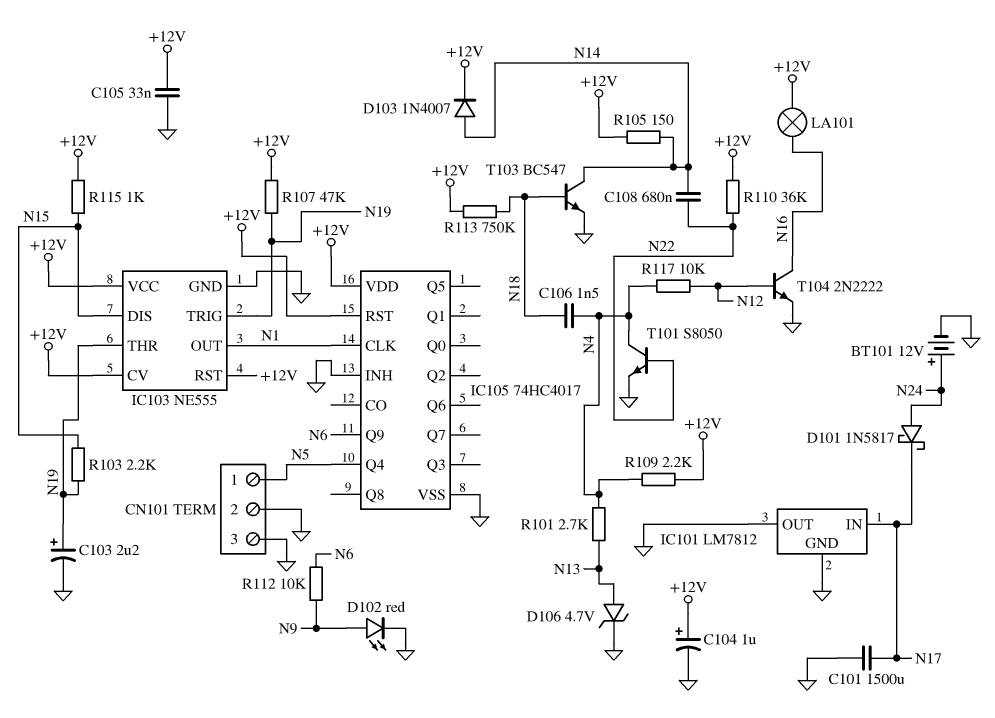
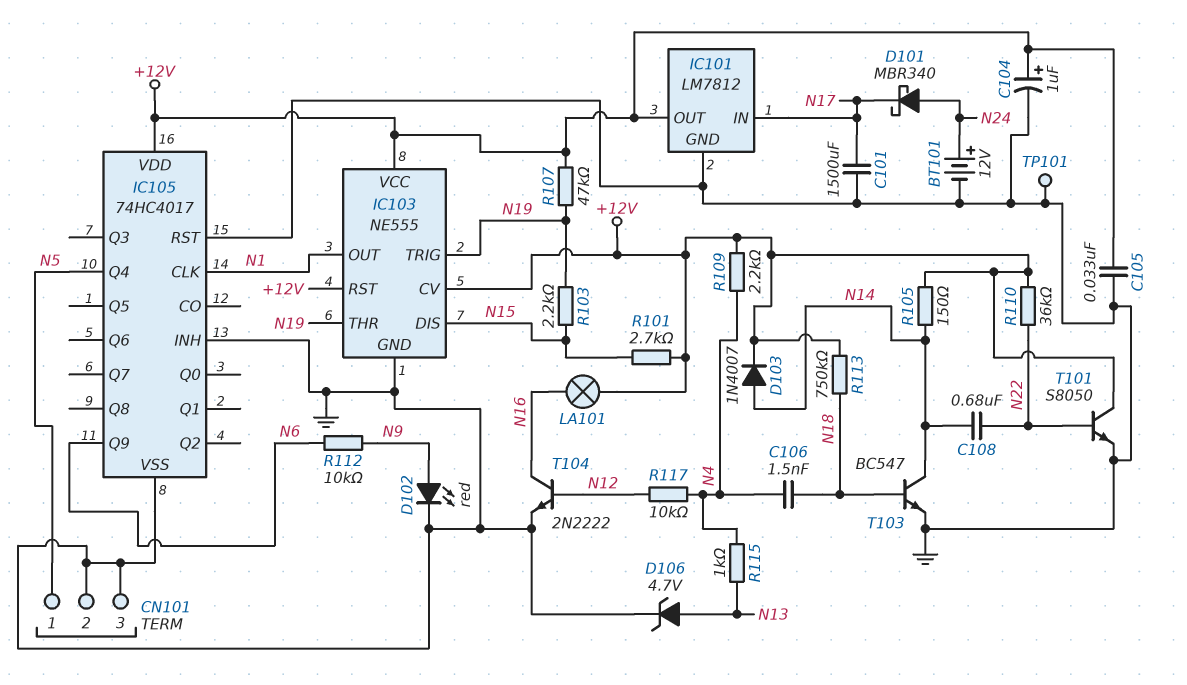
C103: 2.2uF (plus N19, minus GND) -> none
D101: schottky 1N5817 (A N24, K N17) -> schottky MBR340 (A N24, K N17)
IC101 pin OUT: GND -> +12V
IC105 pin RST: +12V -> GND
R101: 2.7k (N4, N13) -> 2.7k (+12V, N15)
R115: 1k (+12V, N15) -> 1k (N4, N13)
T101: NPN S8050 (B N22, C N4, E GND) -> NPN S8050 (B N22, C +12V, E GND)
TP101: none -> test point (GND)

